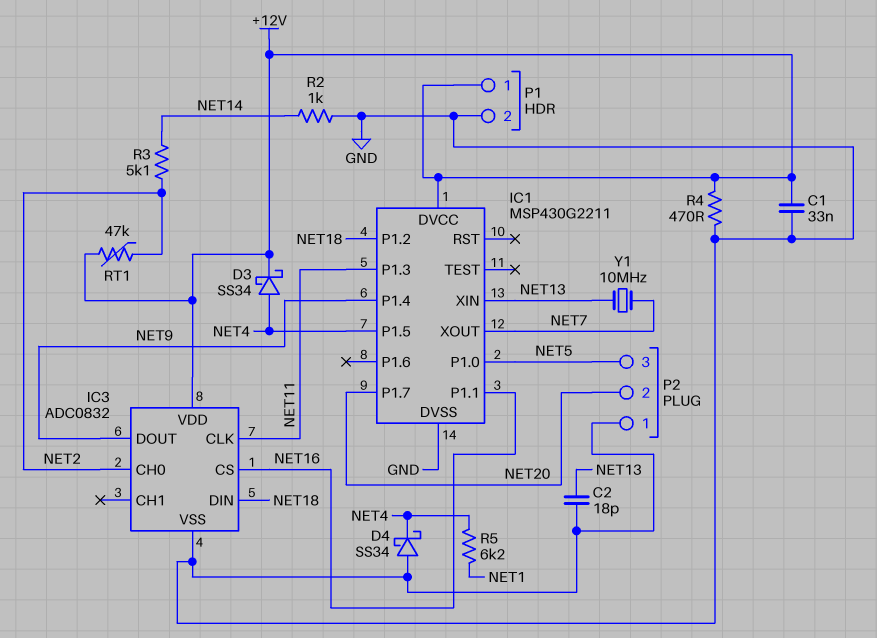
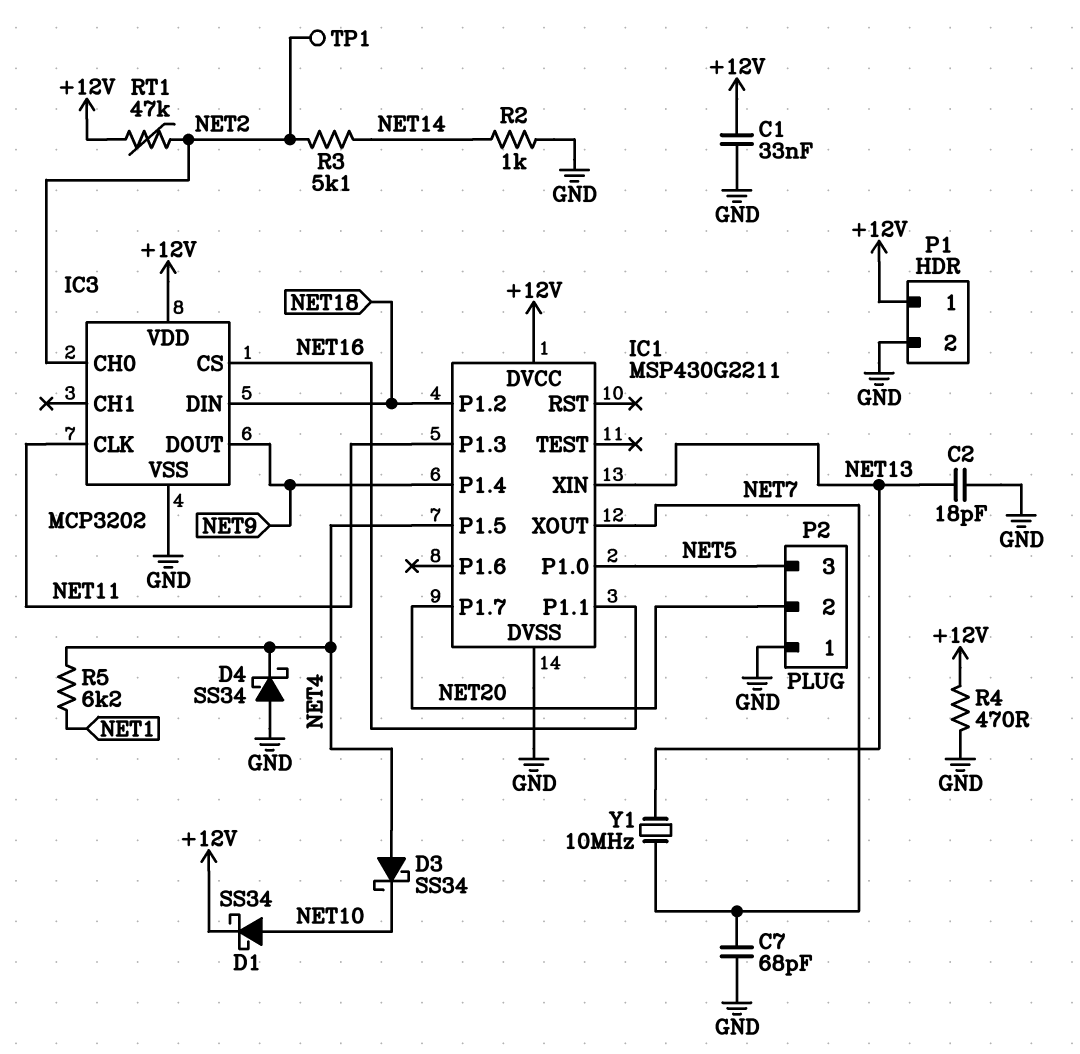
C7: none -> 68pF (GND, NET7)
D1: none -> schottky SS34 (A NET10, K +12V)
D3: schottky SS34 (A NET4, K +12V) -> schottky SS34 (A NET4, K NET10)
IC3: ADC0832 -> MCP3202
TP1: none -> test point (NET2)

